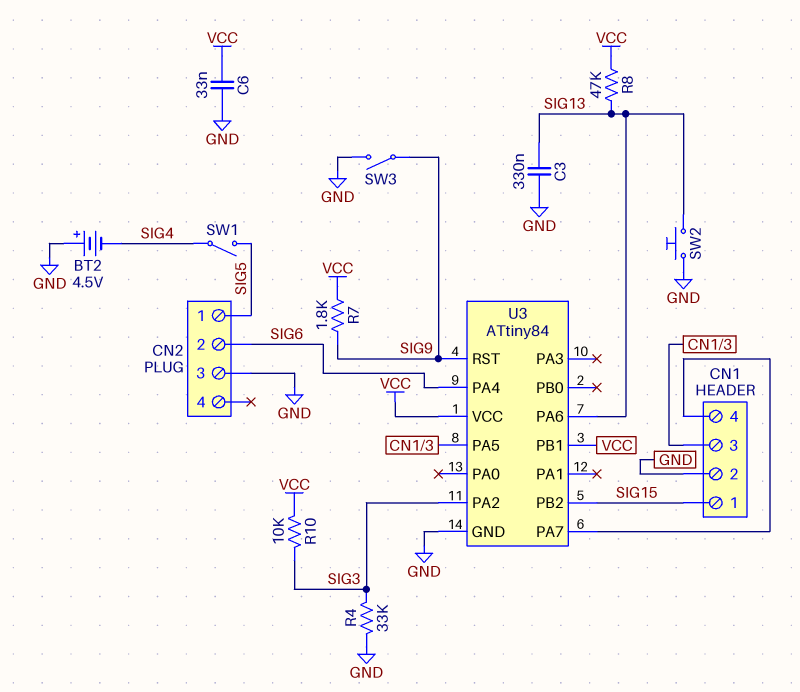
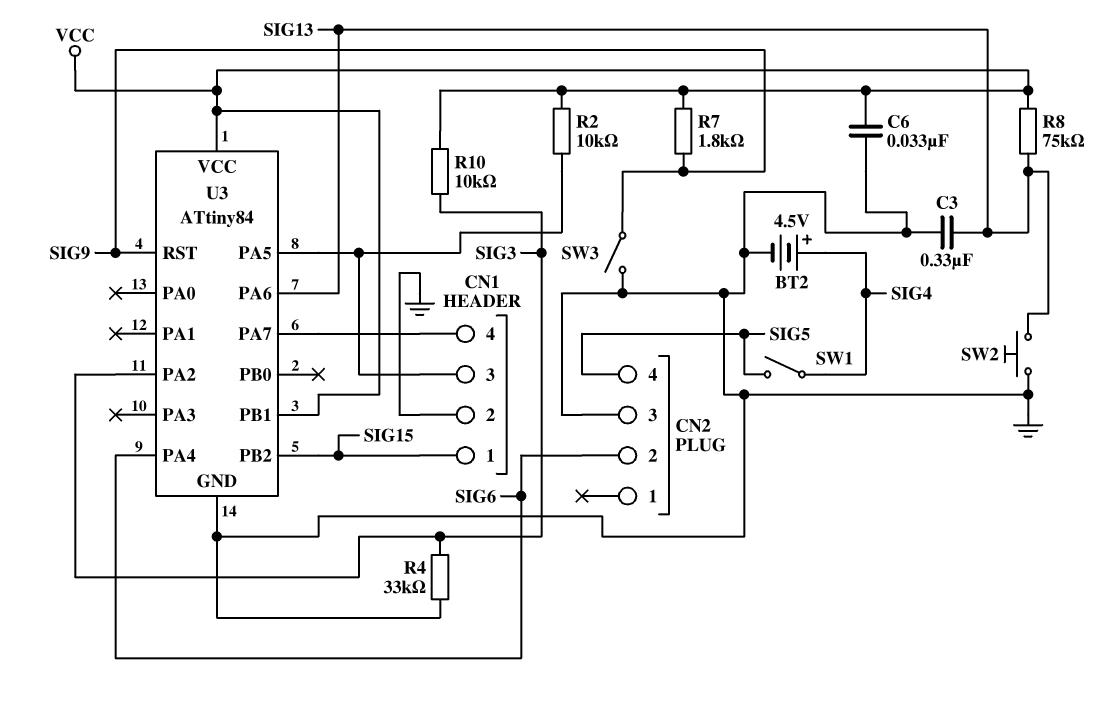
BT2: 4.5V (plus GND, minus SIG4) -> 4.5V (plus SIG4, minus GND)
CN2 pin 1: SIG5 -> none
CN2 pin 4: none -> SIG5
R2: none -> 10k (CN1/3, VCC)
R8: 47k (SIG13, VCC) -> 75k (SIG13, VCC)

